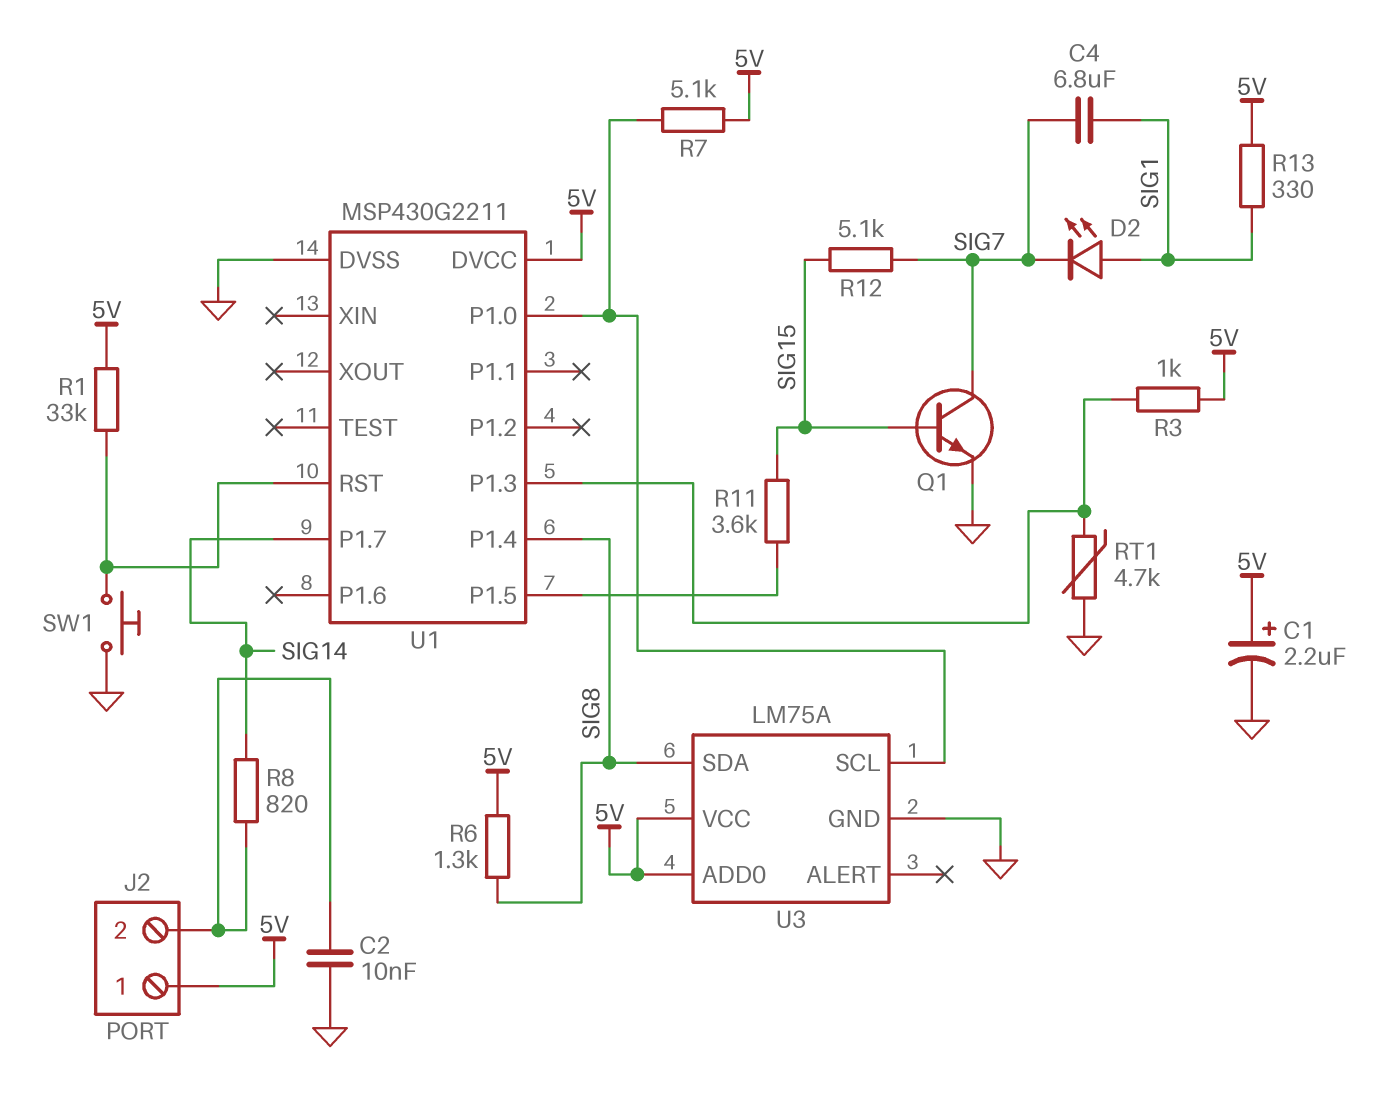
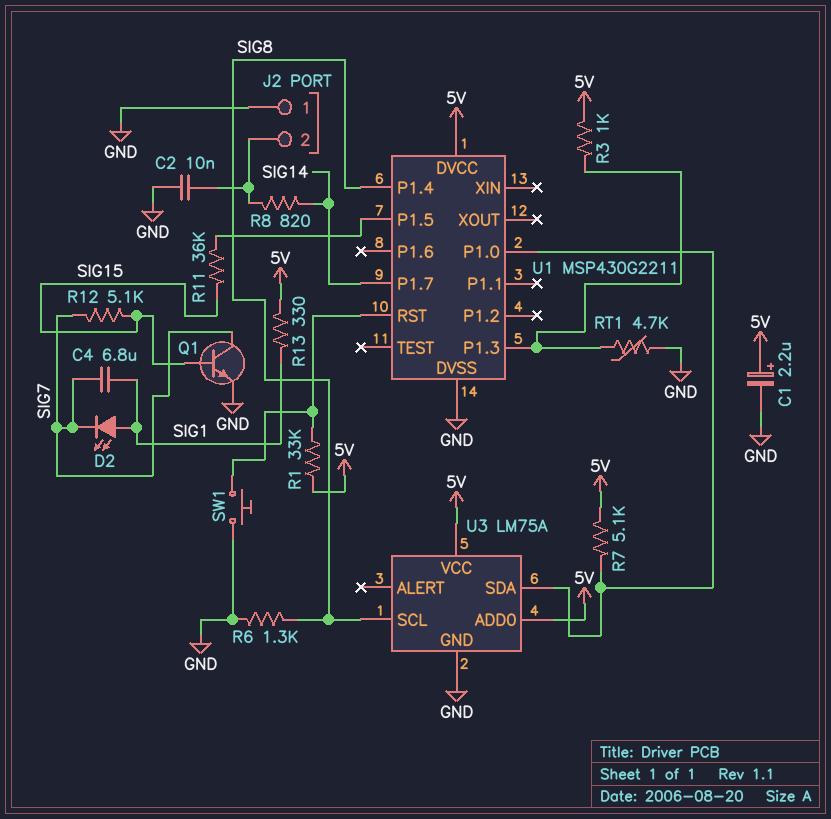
J2 pin 1: 5V -> GND
R6: 1.3k (5V, SIG8) -> 1.3k (GND, SIG8)
R11: 3.6k (SIG15, U1/P1.5) -> 36k (SIG15, U1/P1.5)
U3 pin SCL: U1/P1.0 -> SIG8
U3 pin SDA: SIG8 -> U1/P1.0

